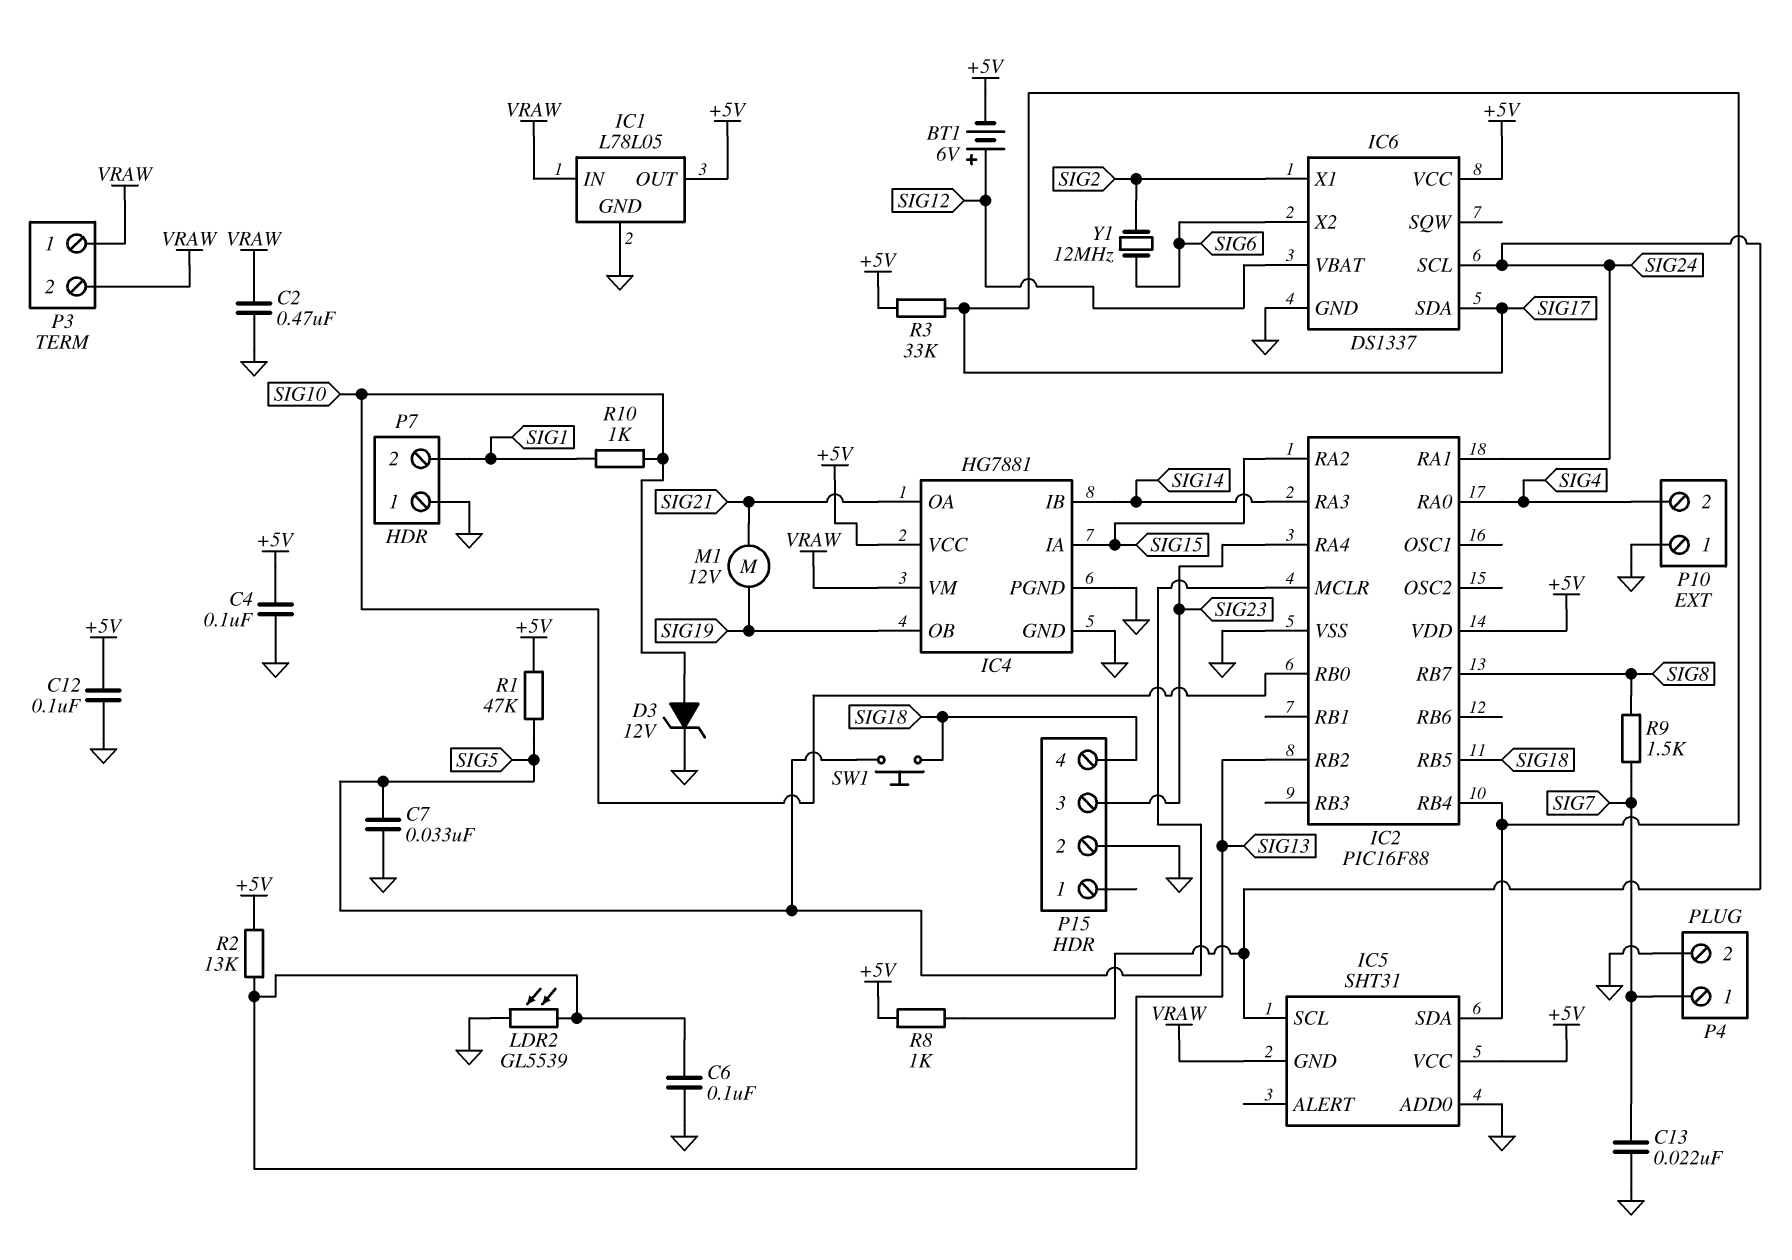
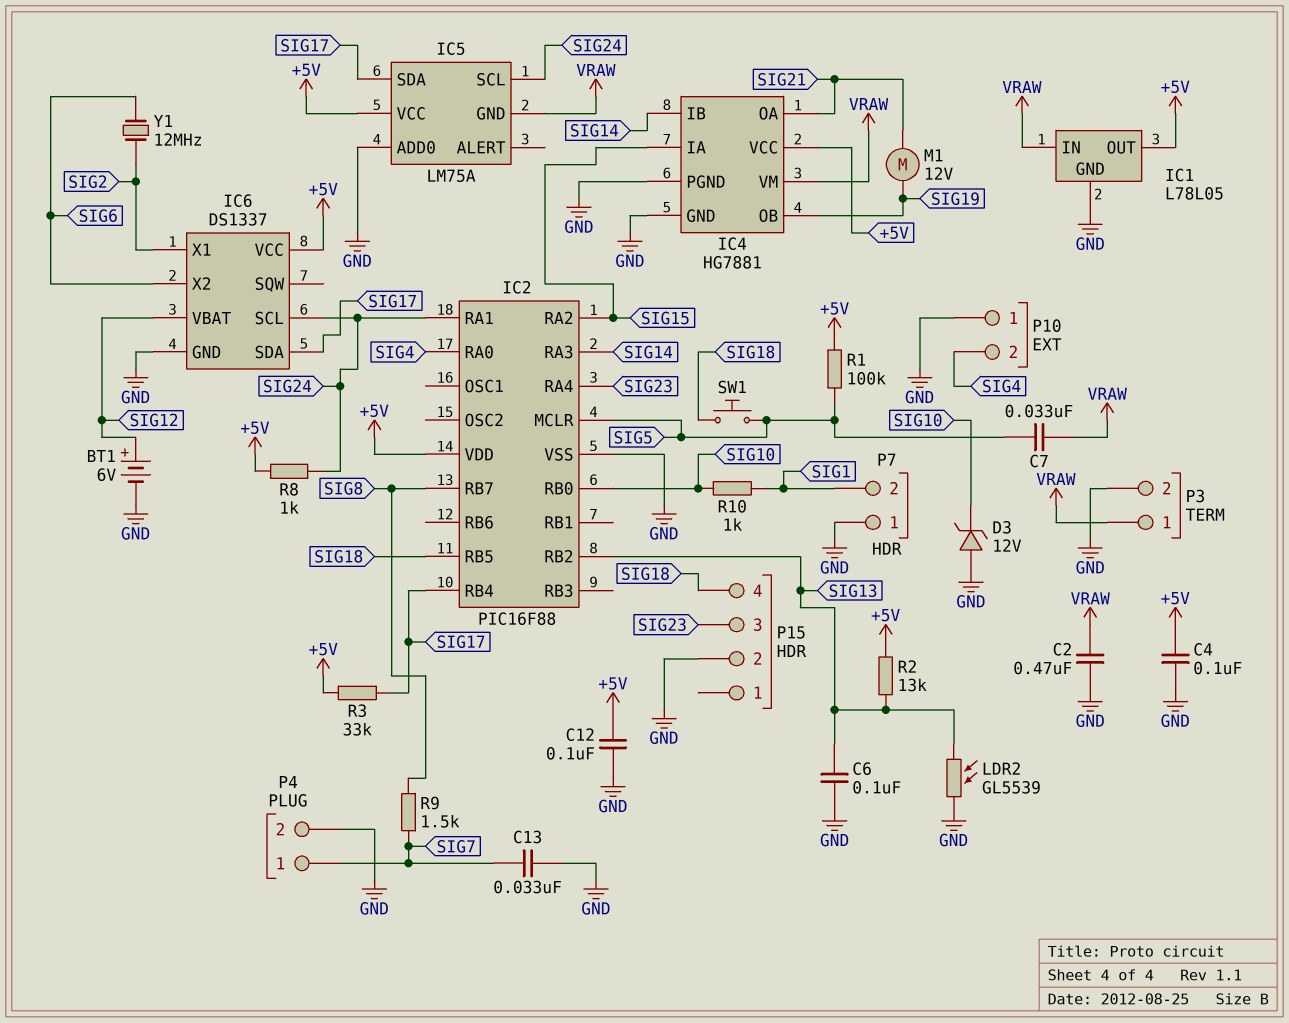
BT1: 6V (plus SIG12, minus +5V) -> 6V (plus SIG12, minus GND)
C7: 33nF (GND, SIG5) -> 33nF (SIG5, VRAW)
C13: 22nF (GND, SIG7) -> 33nF (GND, SIG7)
D3: zener 12V (A SIG10, K GND) -> zener 12V (A GND, K SIG10)
IC5: SHT31 -> LM75A
P3 pin 2: VRAW -> GND
R1: 47k (+5V, SIG5) -> 100k (+5V, SIG5)

